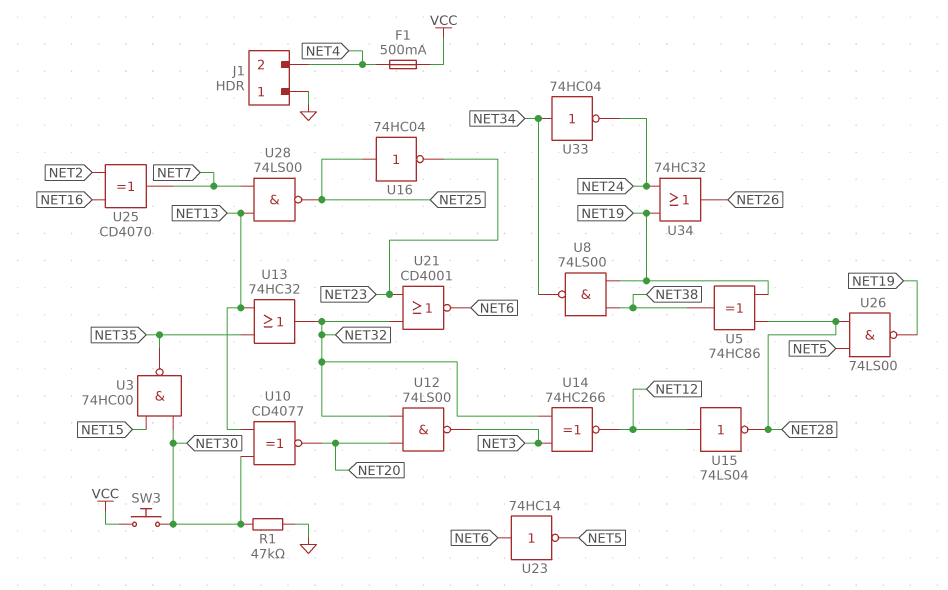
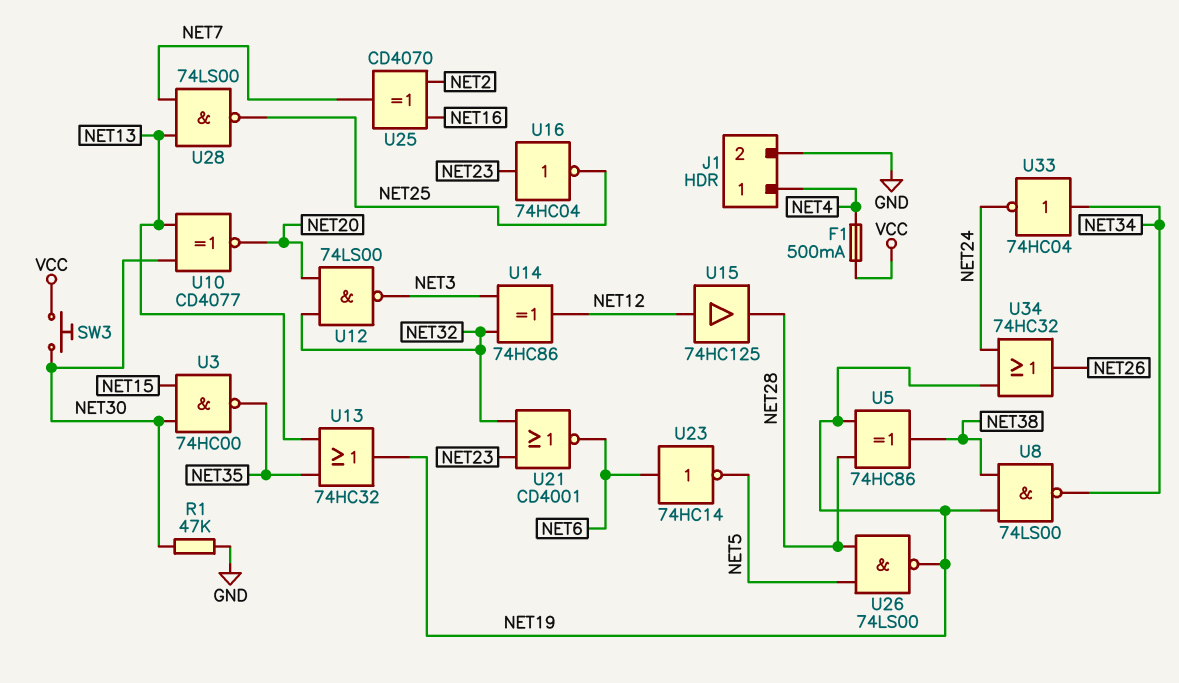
J1 pin 1: GND -> NET4
J1 pin 2: NET4 -> GND
U13: OR 74HC32 (in NET13, in NET35, out NET32) -> OR 74HC32 (in NET13, in NET35, out NET19)
U14: XNOR 74HC266 (in NET3, in NET32, out NET12) -> XOR 74HC86 (in NET3, in NET32, out NET12)
U15: NOT 74LS04 (in NET12, out NET28) -> buffer 74HC125 (in NET12, out NET28)
U16: NOT 74HC04 (in NET25, out NET23) -> NOT 74HC04 (in NET23, out NET25)

